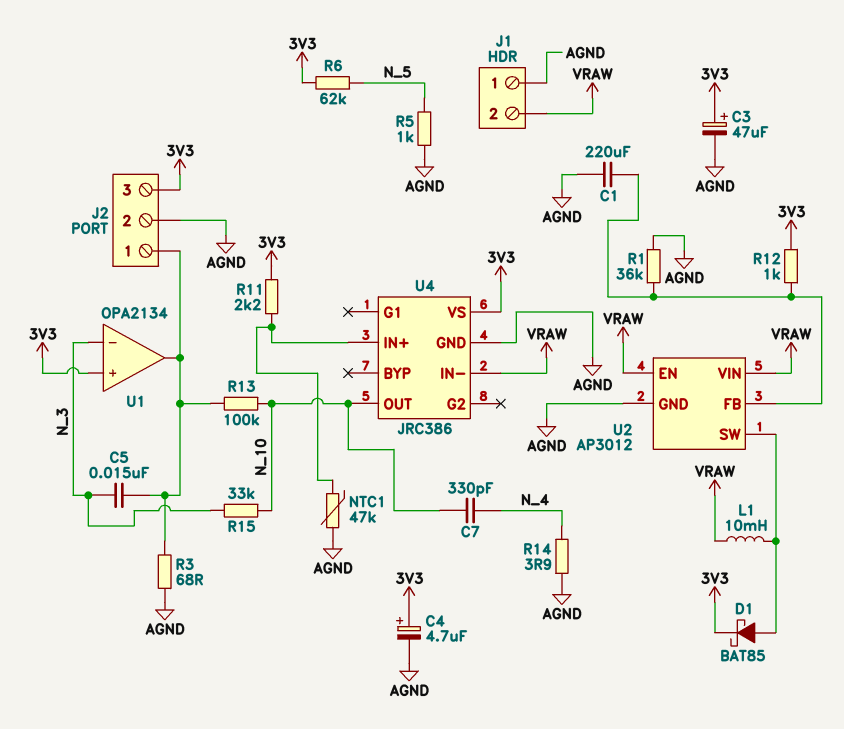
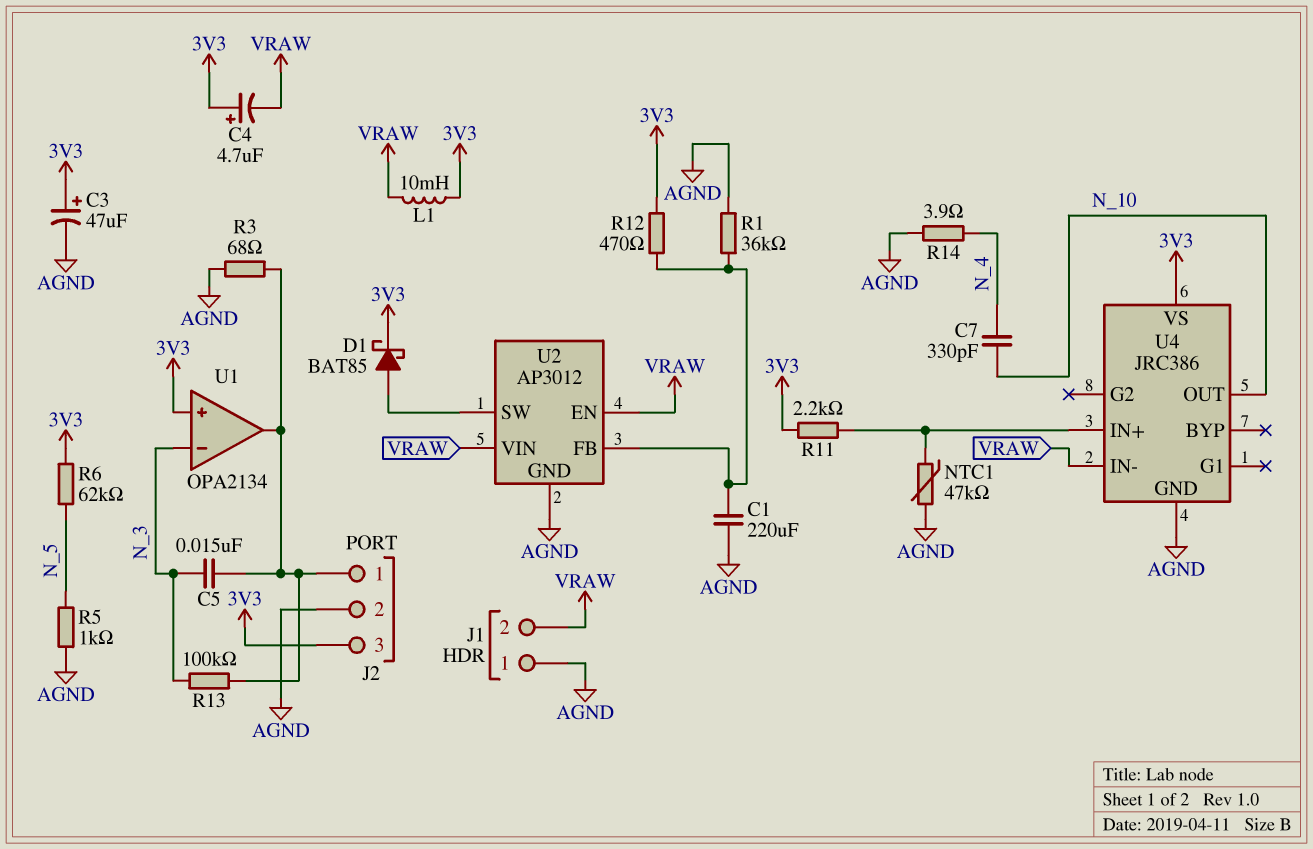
C4: 4.7uF (plus 3V3, minus AGND) -> 4.7uF (plus 3V3, minus VRAW)
L1: 10mH (U2/SW, VRAW) -> 10mH (3V3, VRAW)
R12: 1k (3V3, U2/FB) -> 470 (3V3, U2/FB)
R13: 100k (J2/1, N_10) -> 100k (J2/1, N_3)
R15: 33k (N_3, N_10) -> none

